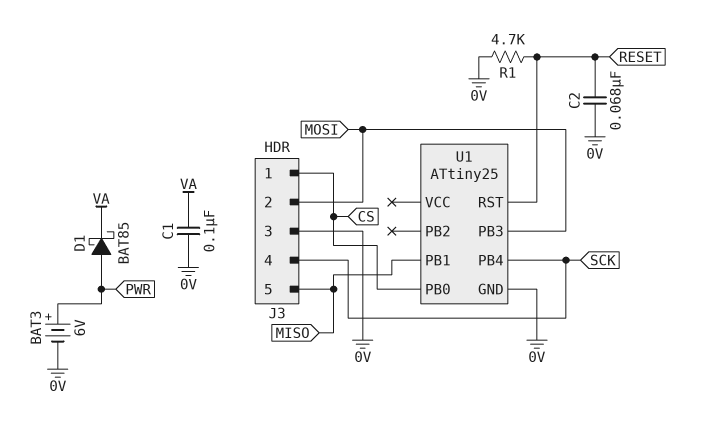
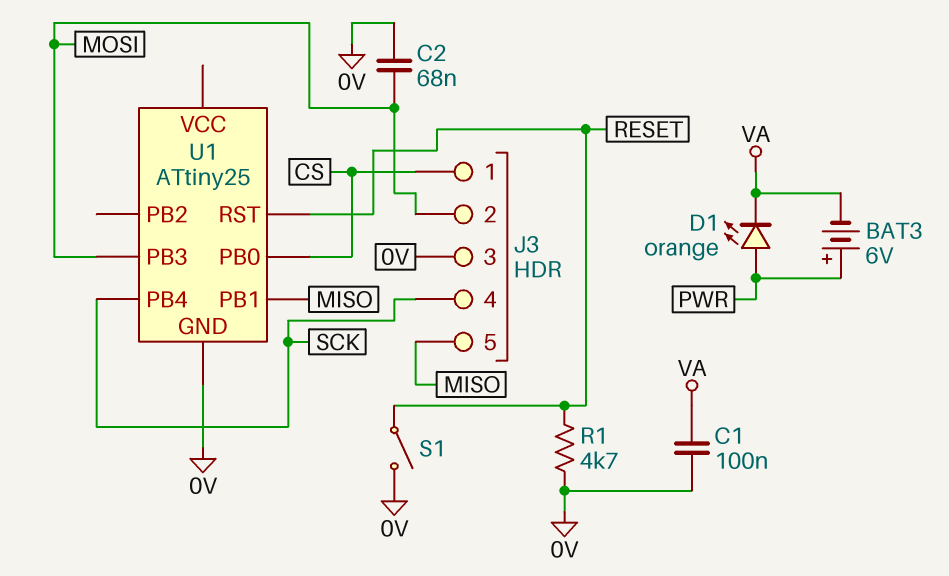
BAT3: 6V (plus PWR, minus 0V) -> 6V (plus PWR, minus VA)
C2: 68nF (0V, RESET) -> 68nF (0V, MOSI)
D1: schottky BAT85 (A PWR, K VA) -> LED orange (A PWR, K VA)
S1: none -> switch (0V, RESET)

